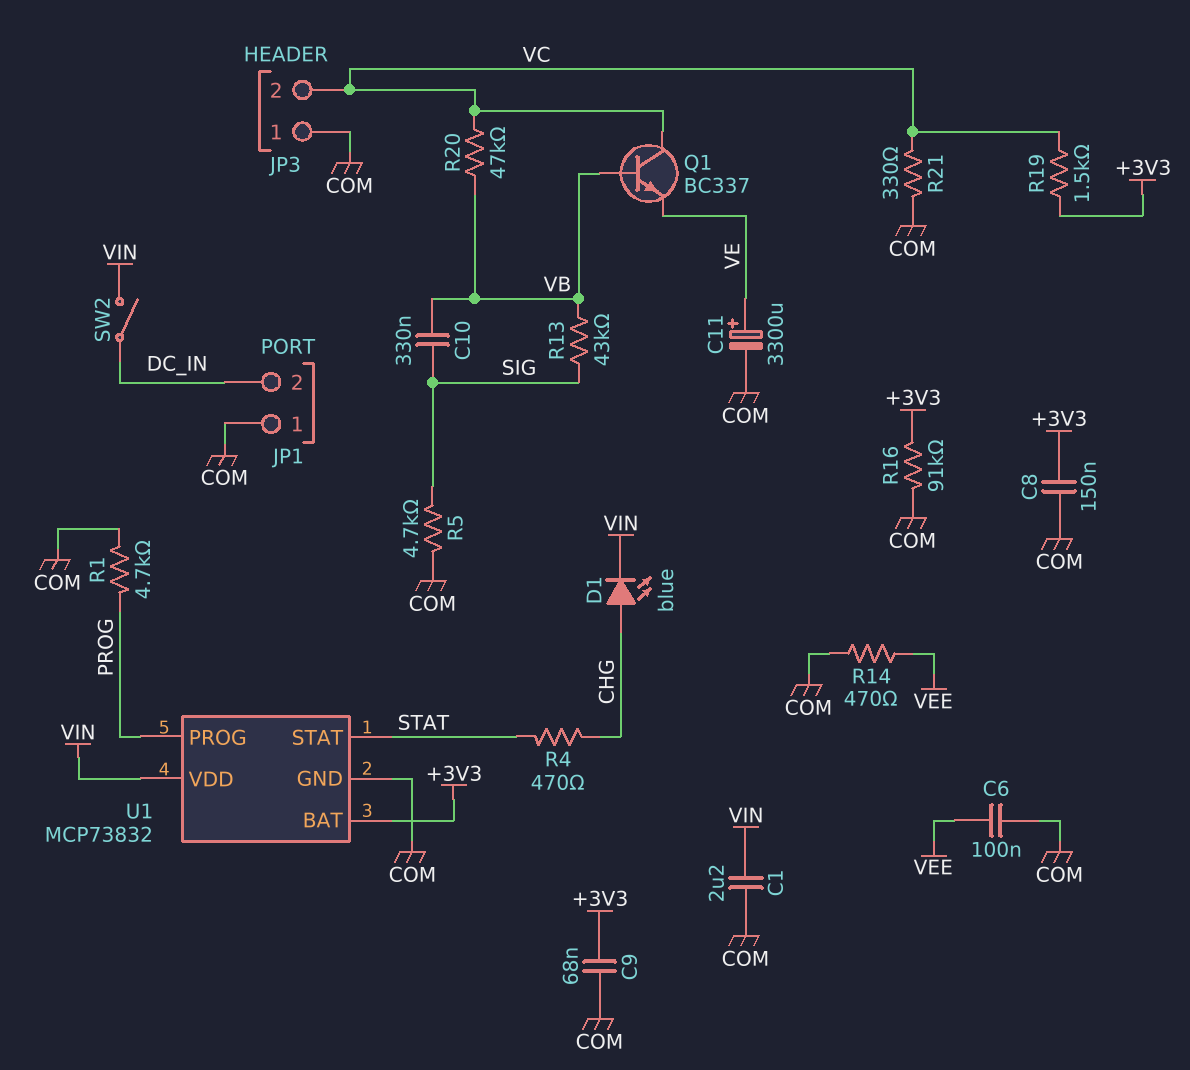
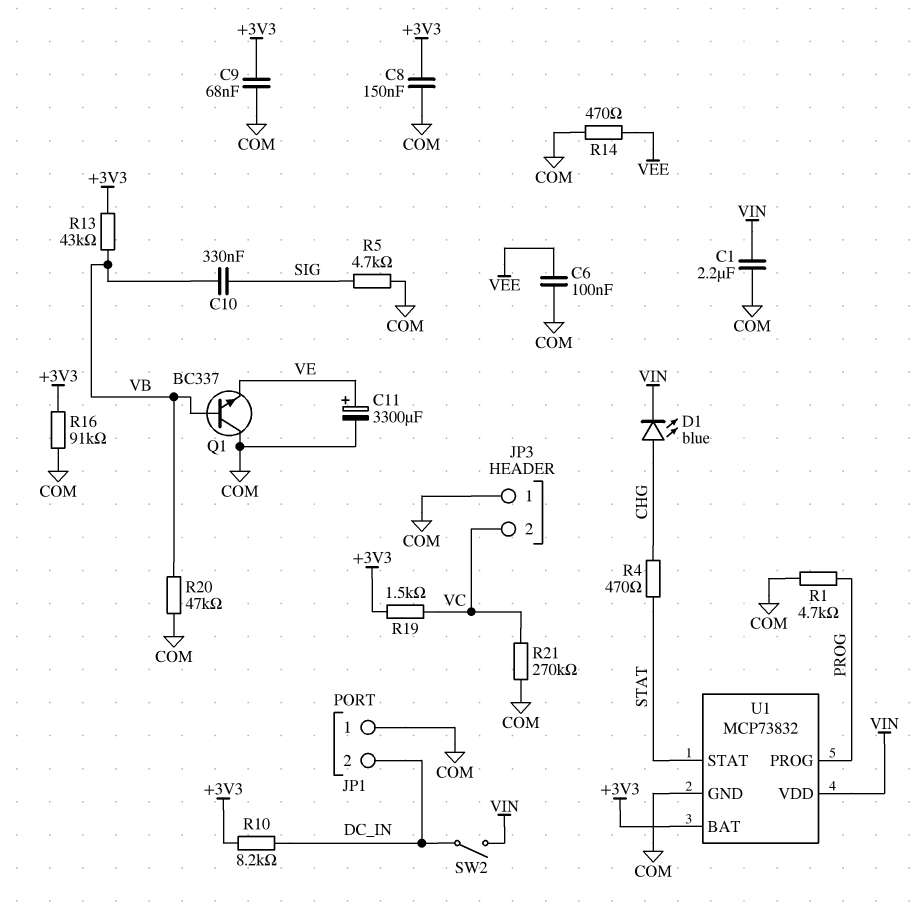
Q1: NPN BC337 (B VB, C VC, E VE) -> NPN BC337 (B VB, C COM, E VE)
R10: none -> 8.2k (+3V3, DC_IN)
R13: 43k (SIG, VB) -> 43k (+3V3, VB)
R20: 47k (VB, VC) -> 47k (COM, VB)
R21: 330 (COM, VC) -> 270k (COM, VC)

